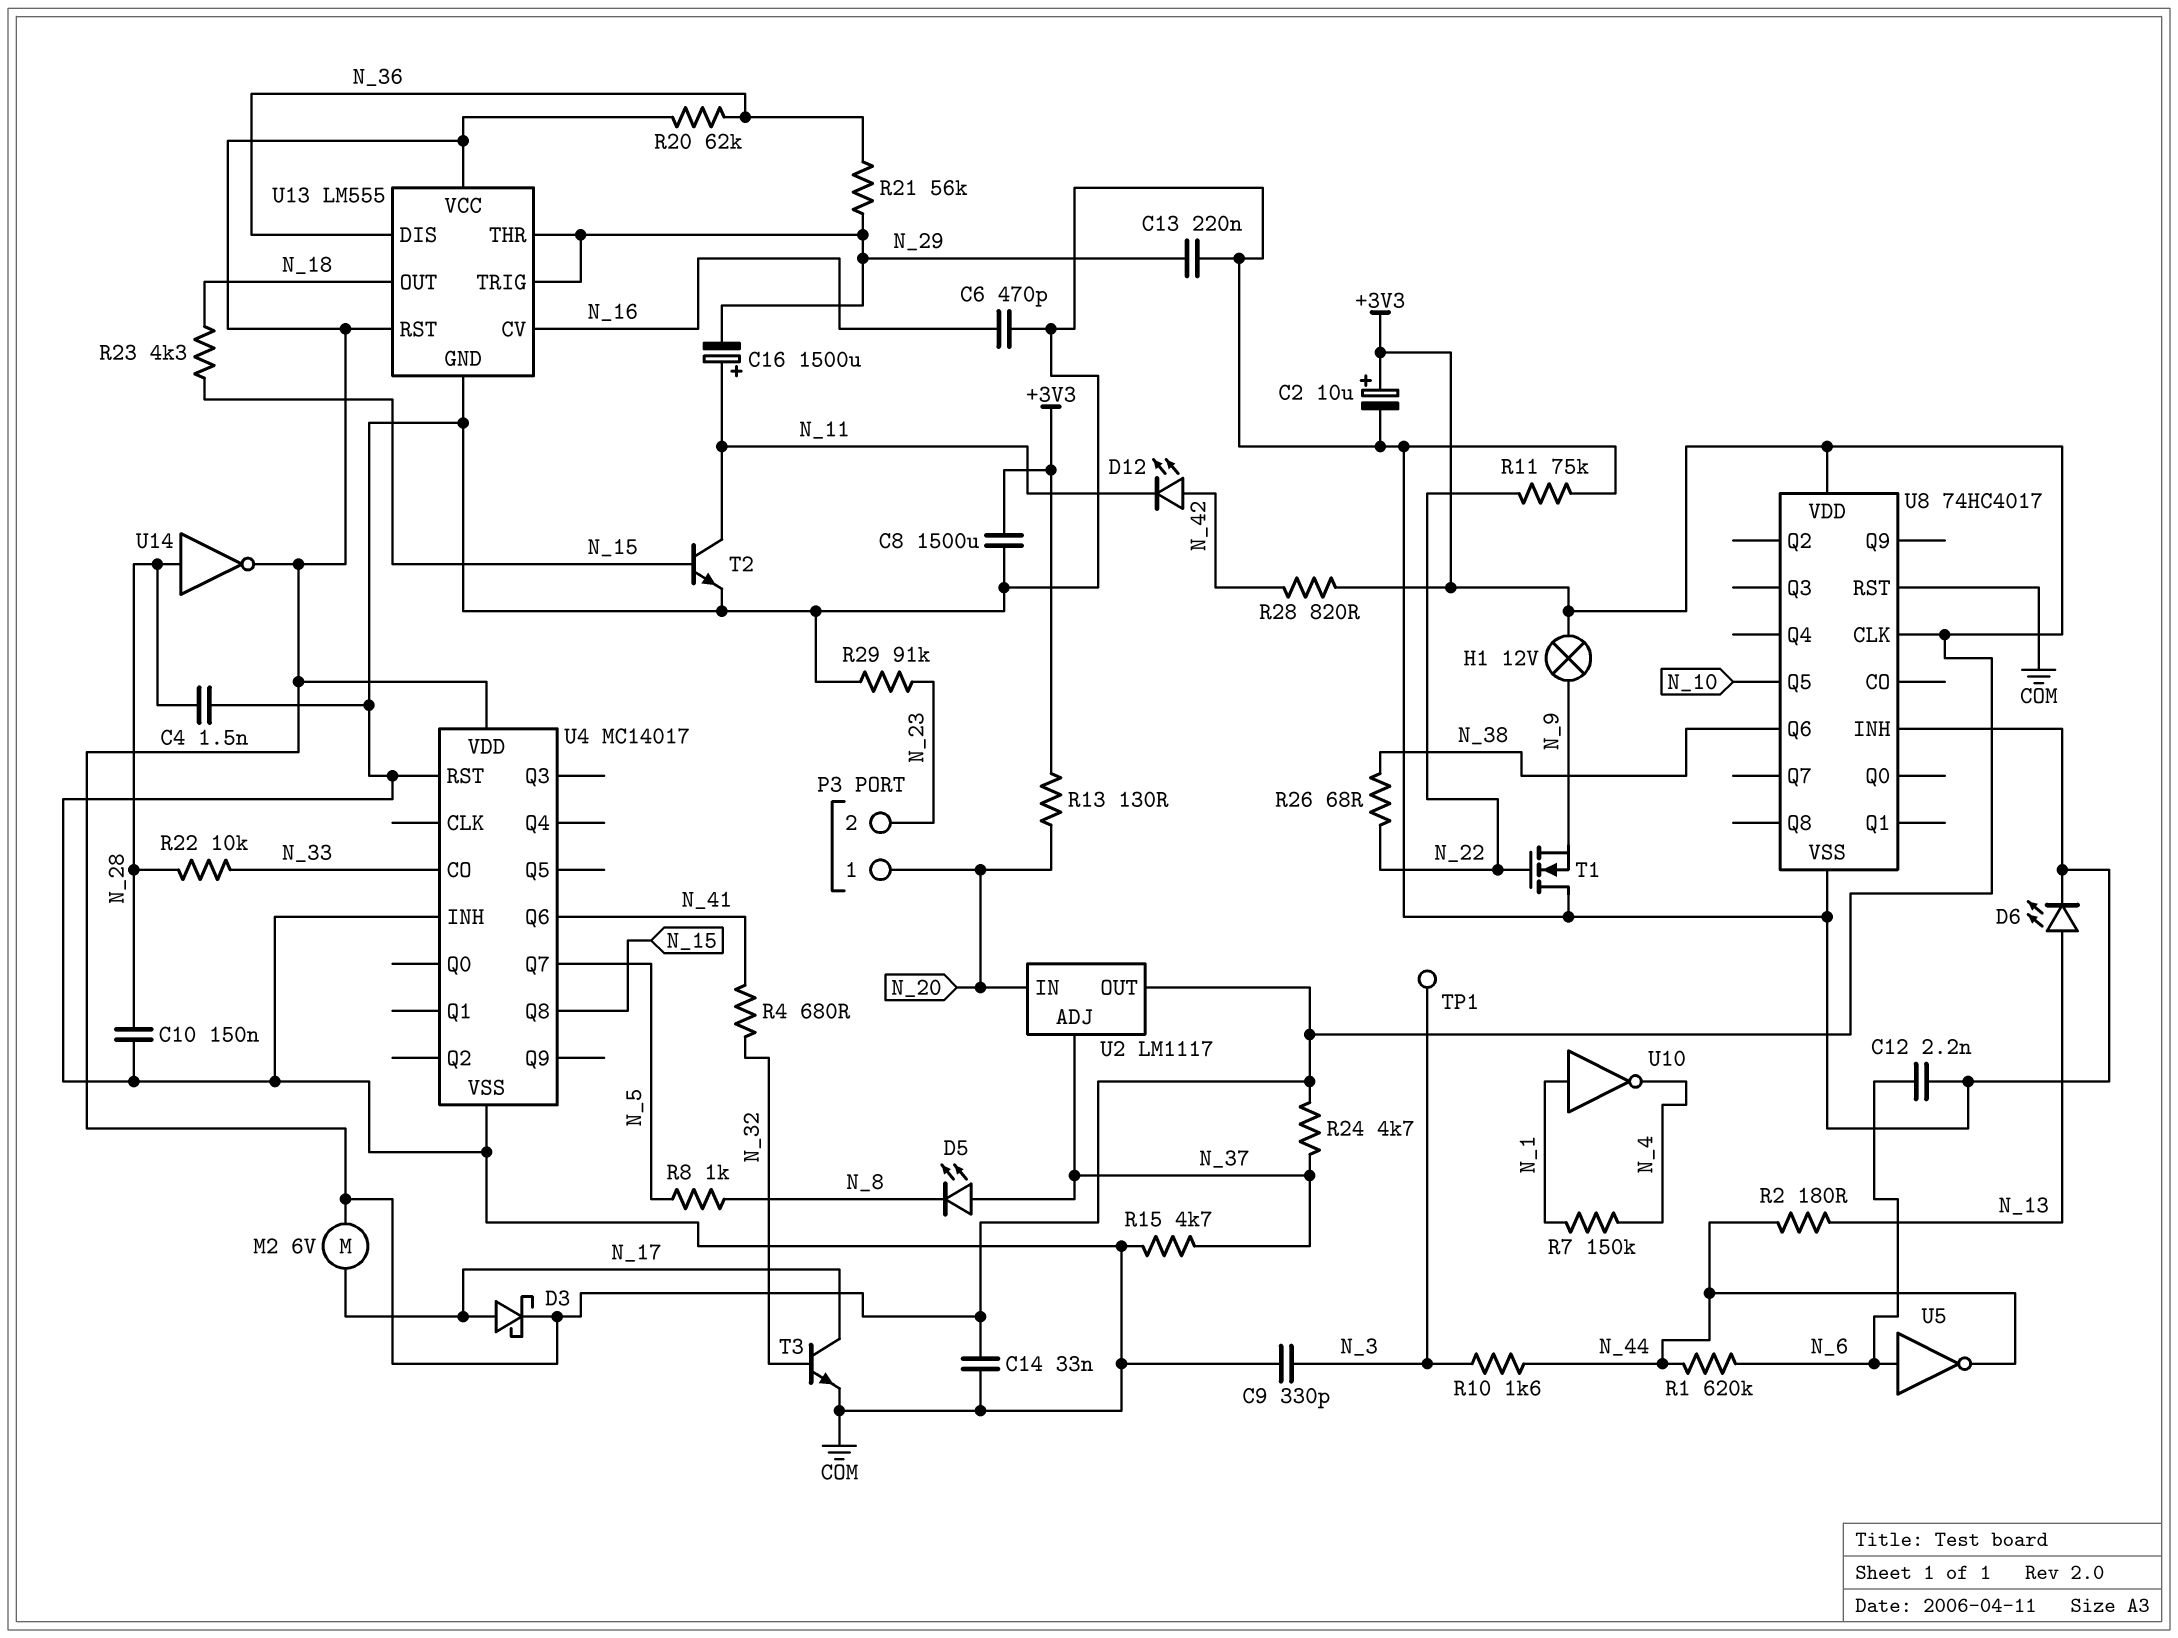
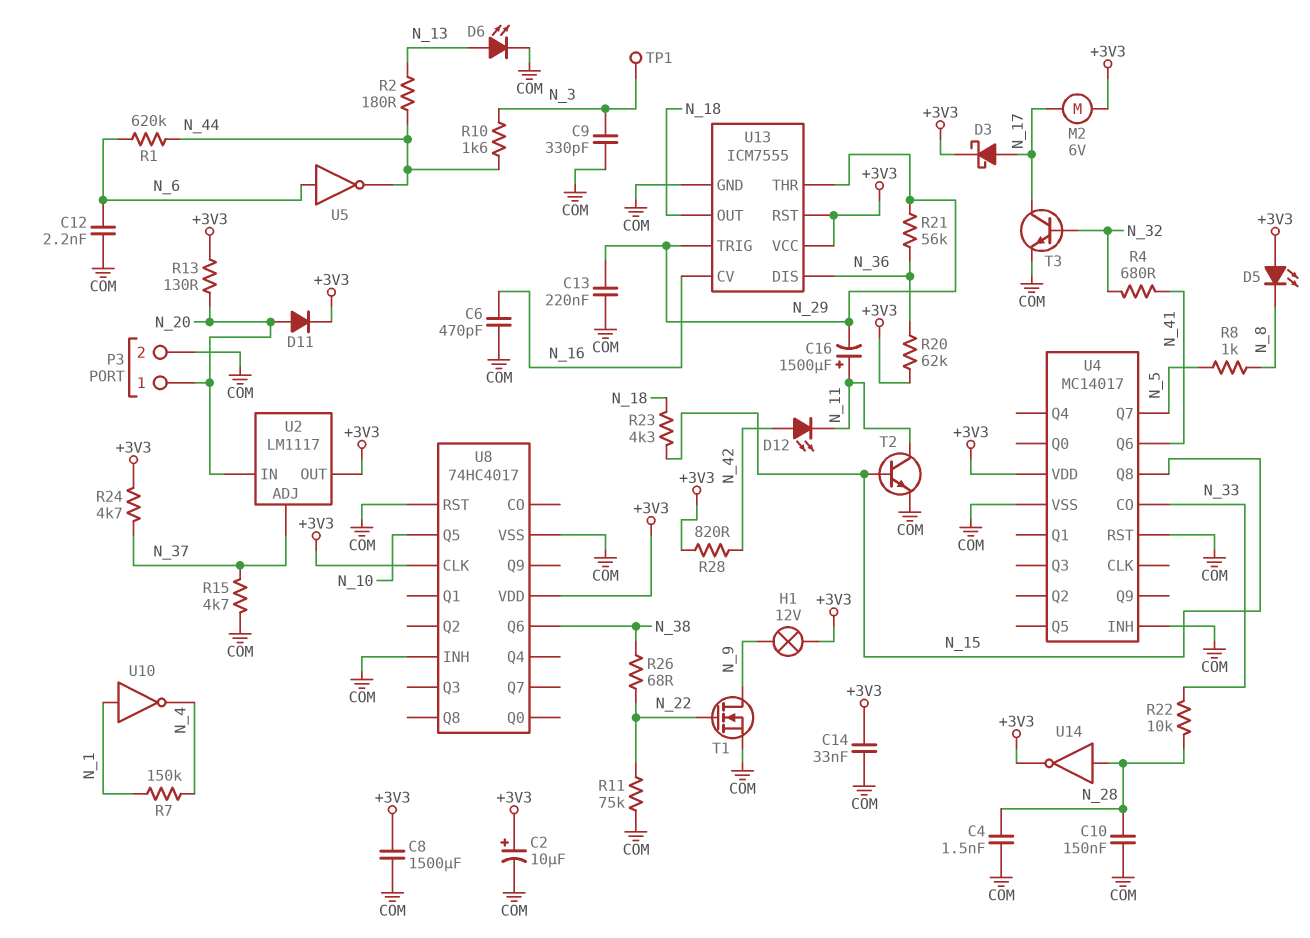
D5: LED (A N_37, K N_8) -> LED (A +3V3, K N_8)
D11: none -> diode (A N_20, K +3V3)
P3 pin 2: N_23 -> COM
R29: 91k (COM, N_23) -> none
T1: NMOS (G N_22, D COM, S N_9) -> NMOS (G N_22, D N_9, S COM)
U13: LM555 -> ICM7555

